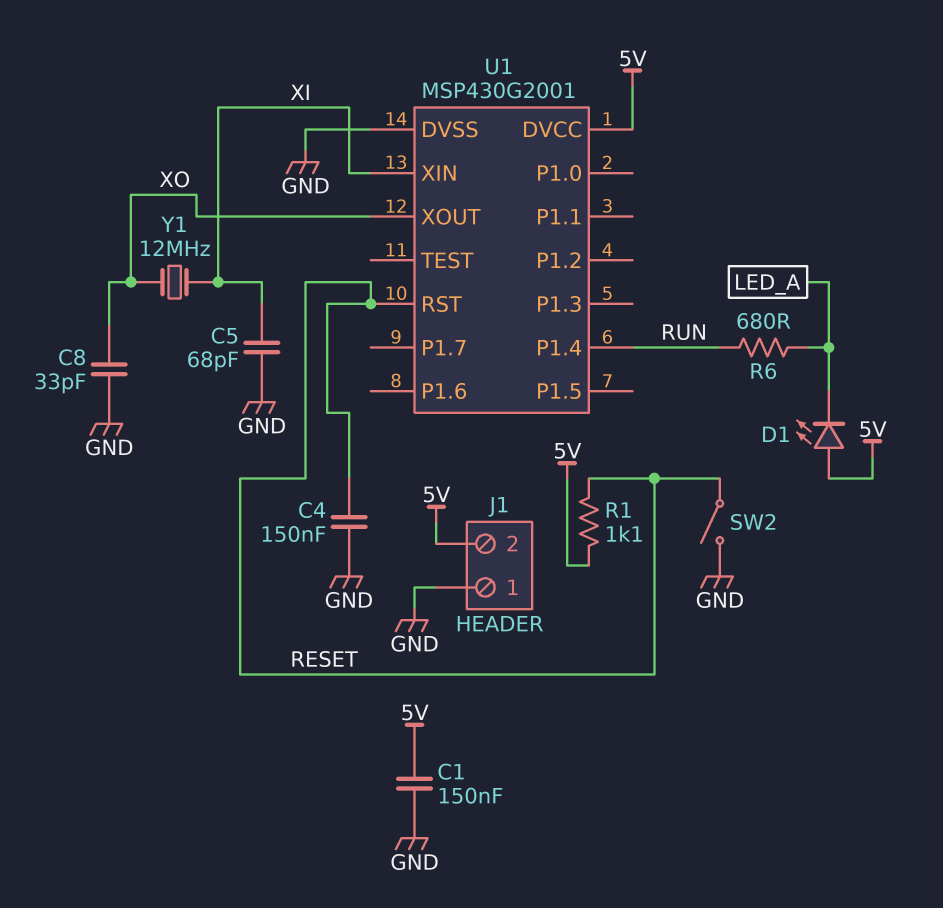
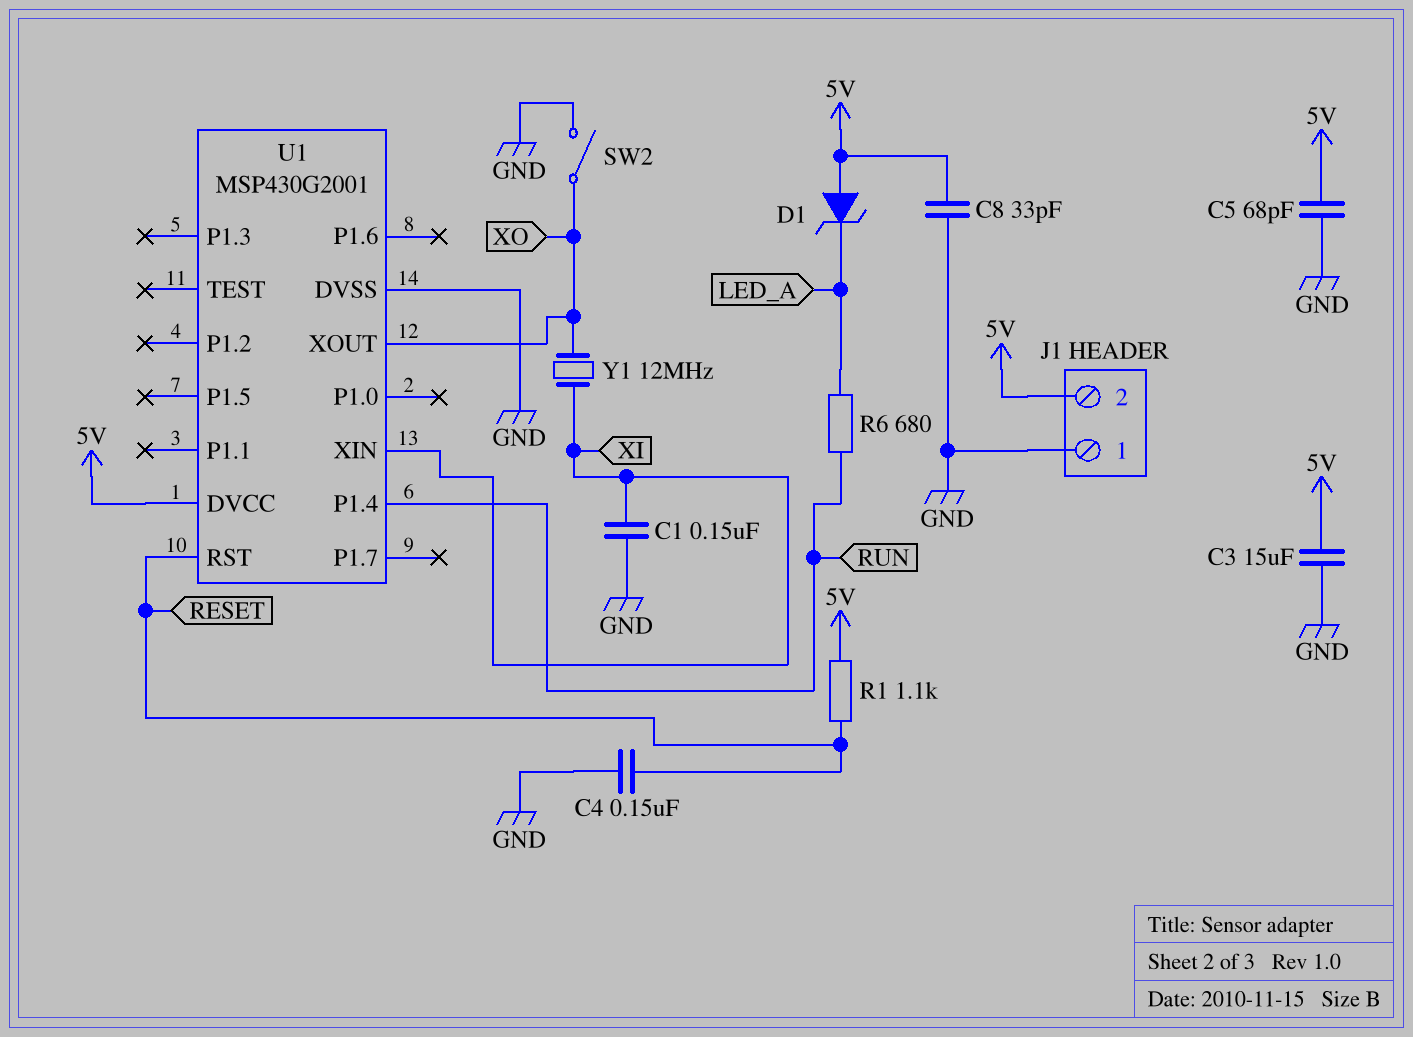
C1: 150nF (5V, GND) -> 150nF (GND, XI)
C3: none -> 15uF (5V, GND)
C5: 68pF (GND, XI) -> 68pF (5V, GND)
C8: 33pF (GND, XO) -> 33pF (5V, GND)
D1: LED (A 5V, K LED_A) -> zener (A 5V, K LED_A)
SW2: switch (GND, RESET) -> switch (GND, XO)

